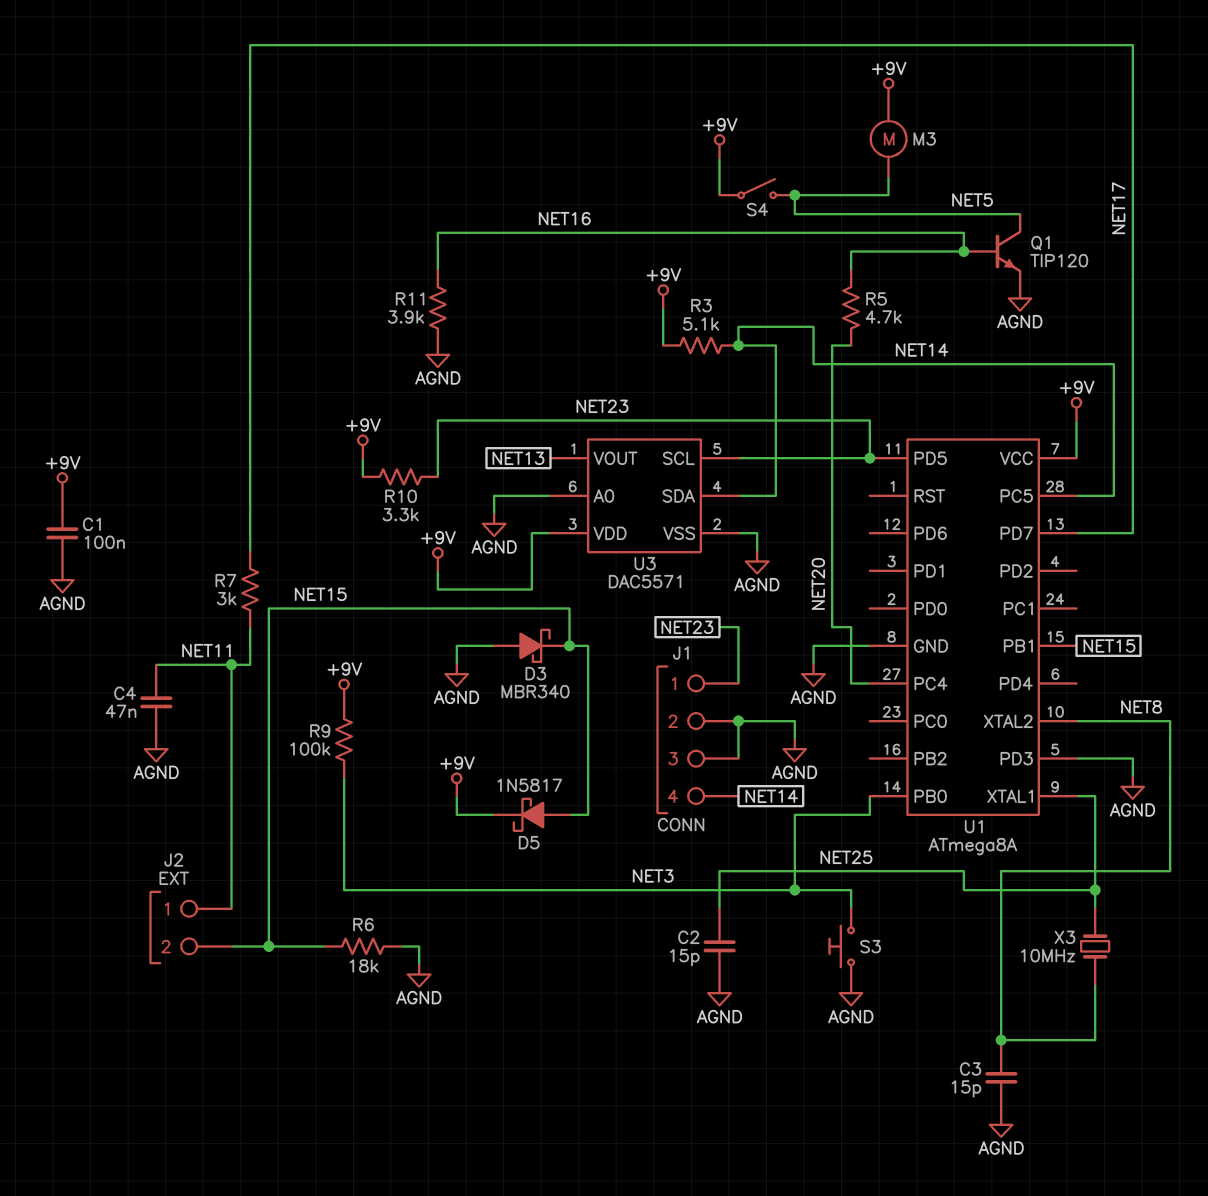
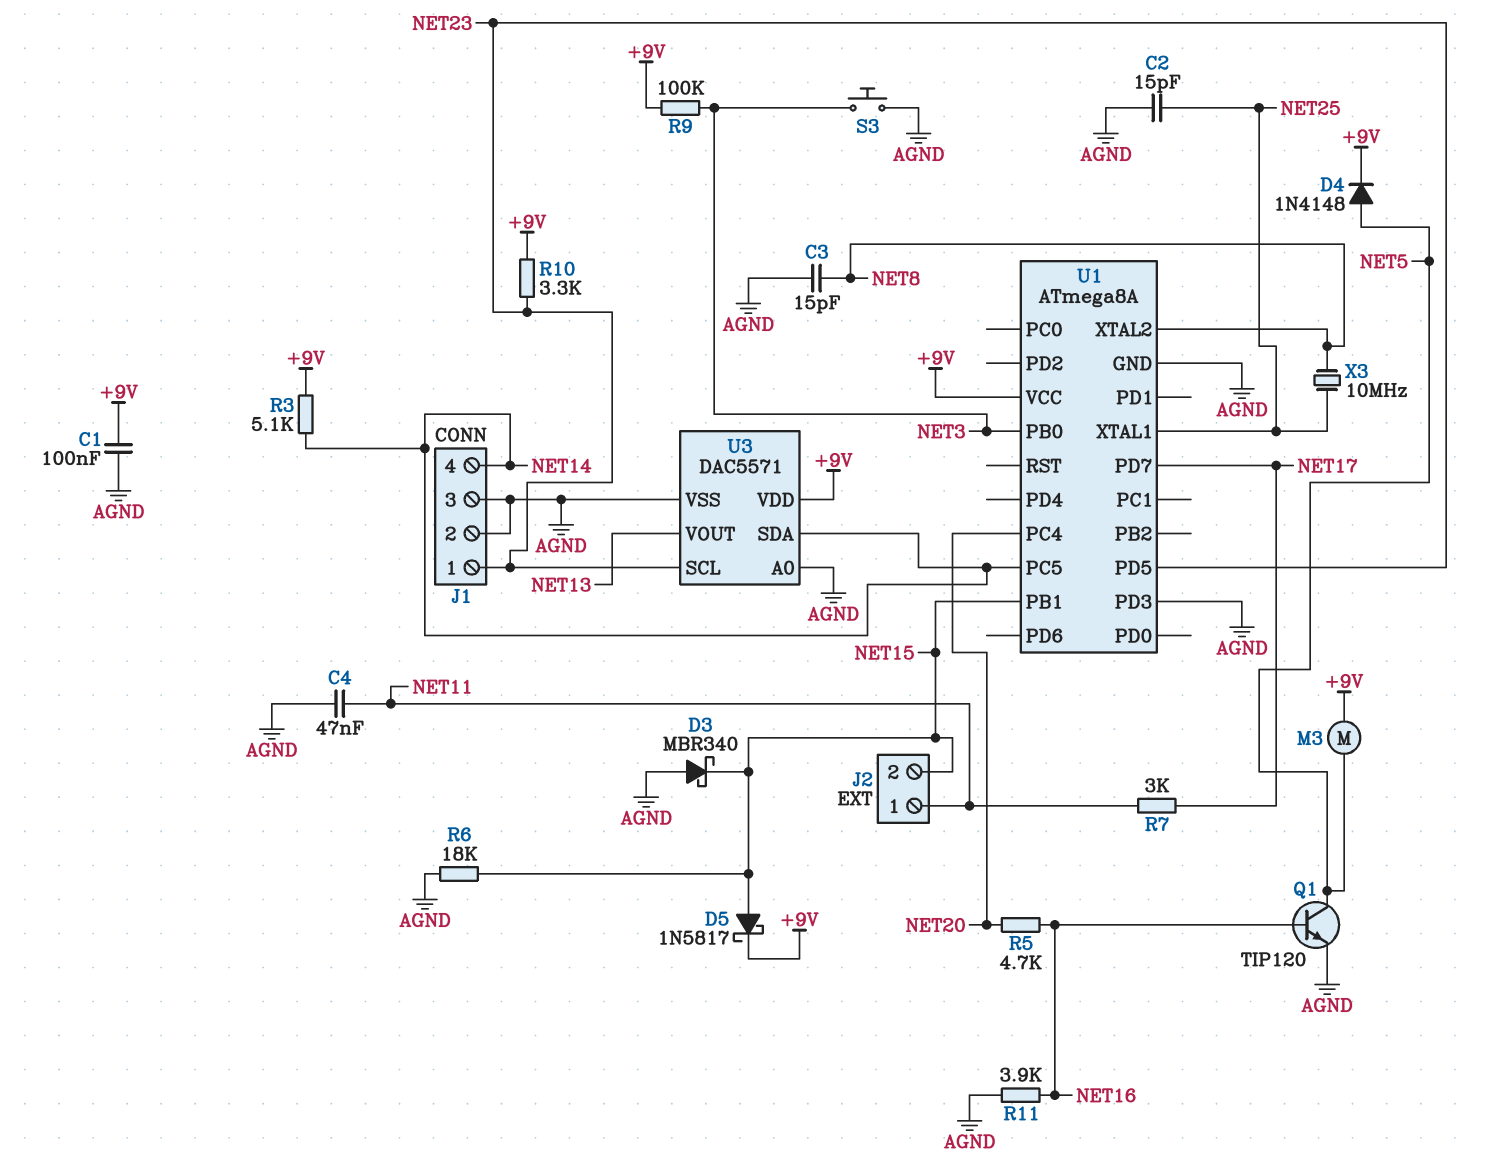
D4: none -> diode 1N4148 (A NET5, K +9V)
S4: switch (+9V, NET5) -> none

